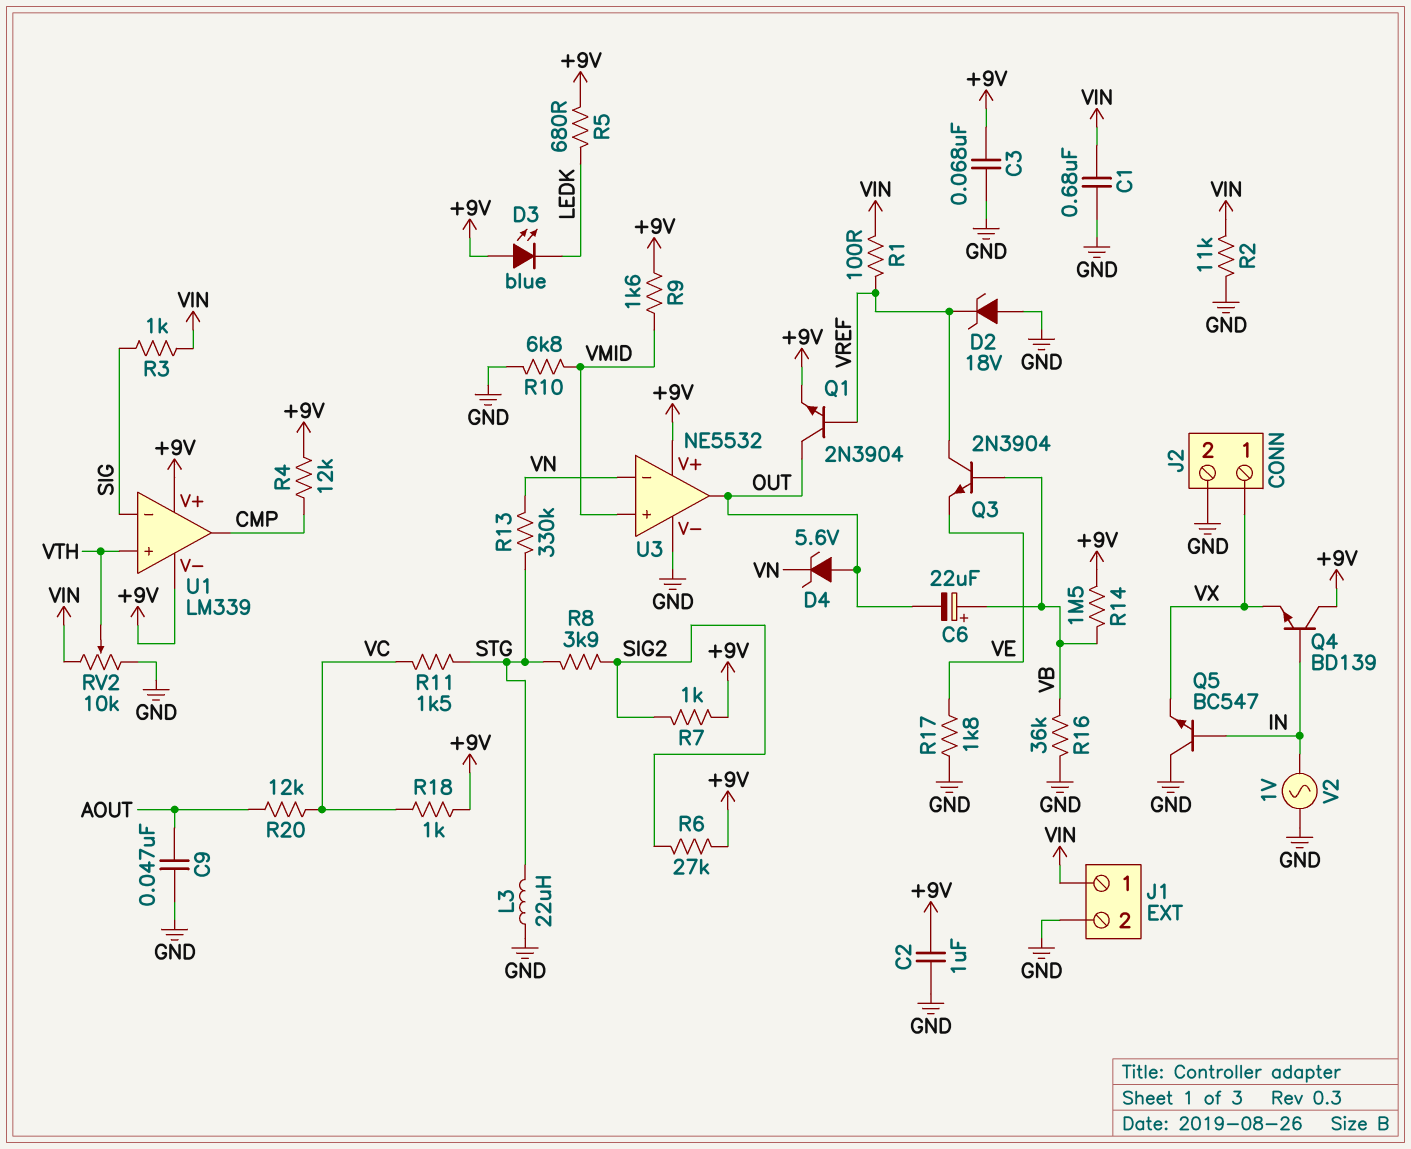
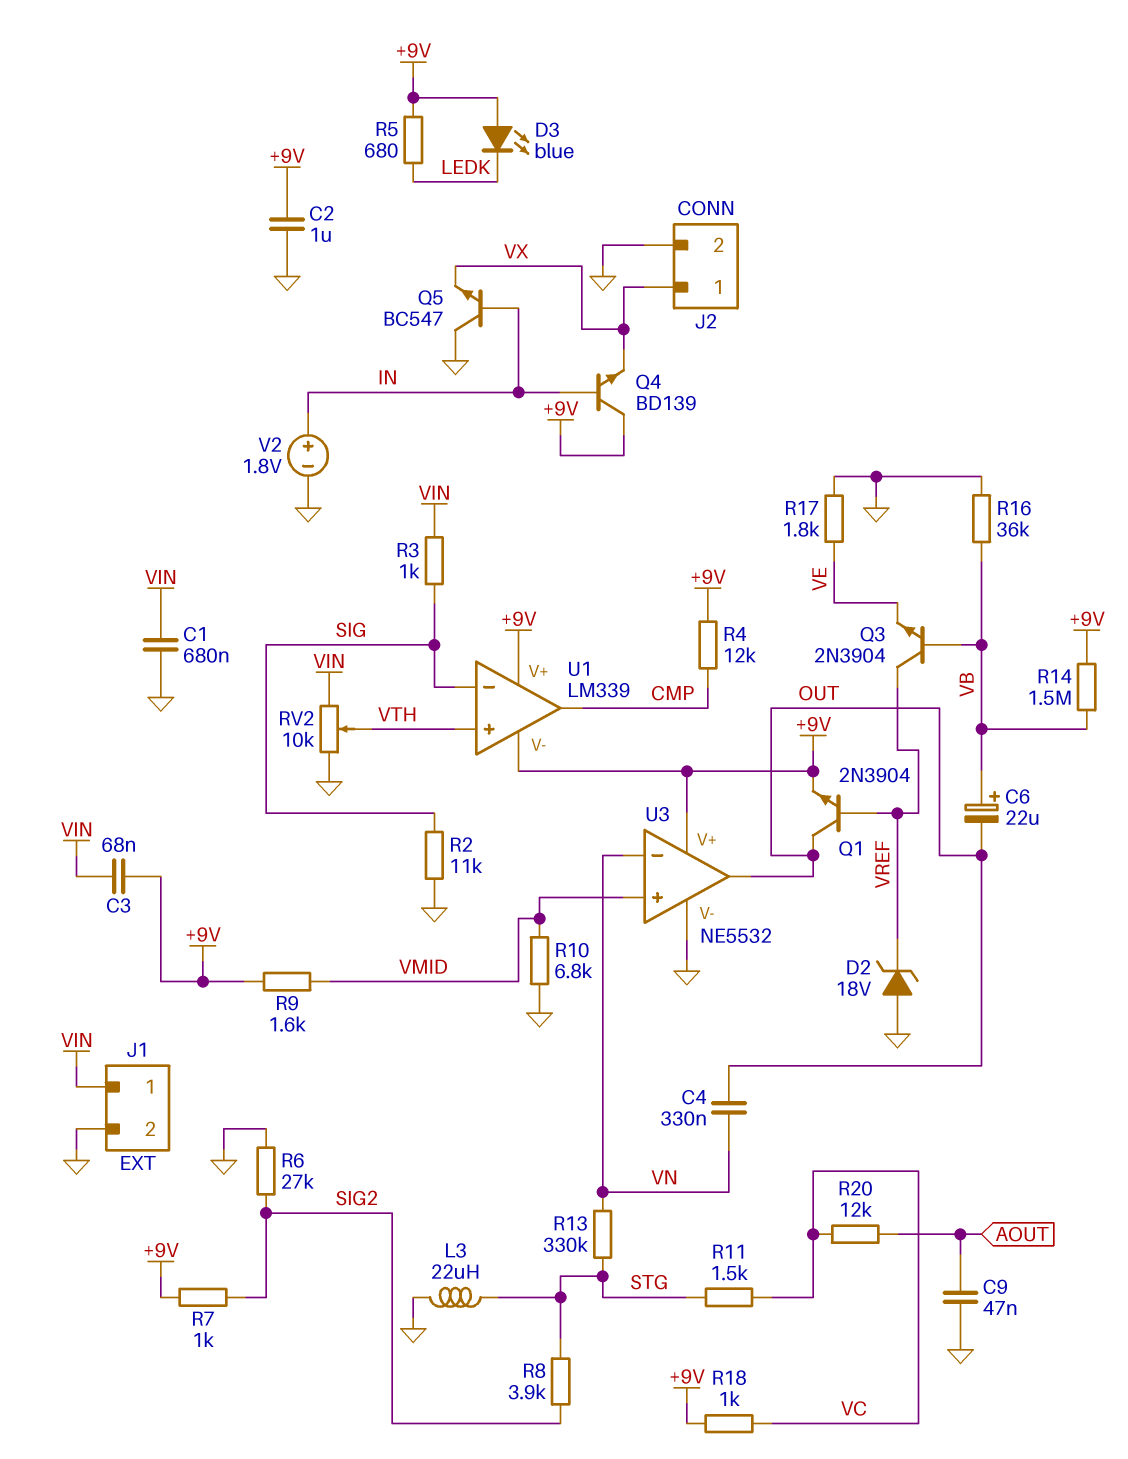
C3: 68nF (+9V, GND) -> 68nF (+9V, VIN)
C4: none -> 330nF (OUT, VN)
D4: zener 5.6V (A OUT, K VN) -> none
R1: 100 (VIN, VREF) -> none
R2: 11k (GND, VIN) -> 11k (GND, SIG)
R6: 27k (+9V, SIG2) -> 27k (GND, SIG2)
V2: AC 1V (GND, IN) -> 1.8V (plus IN, minus GND)

